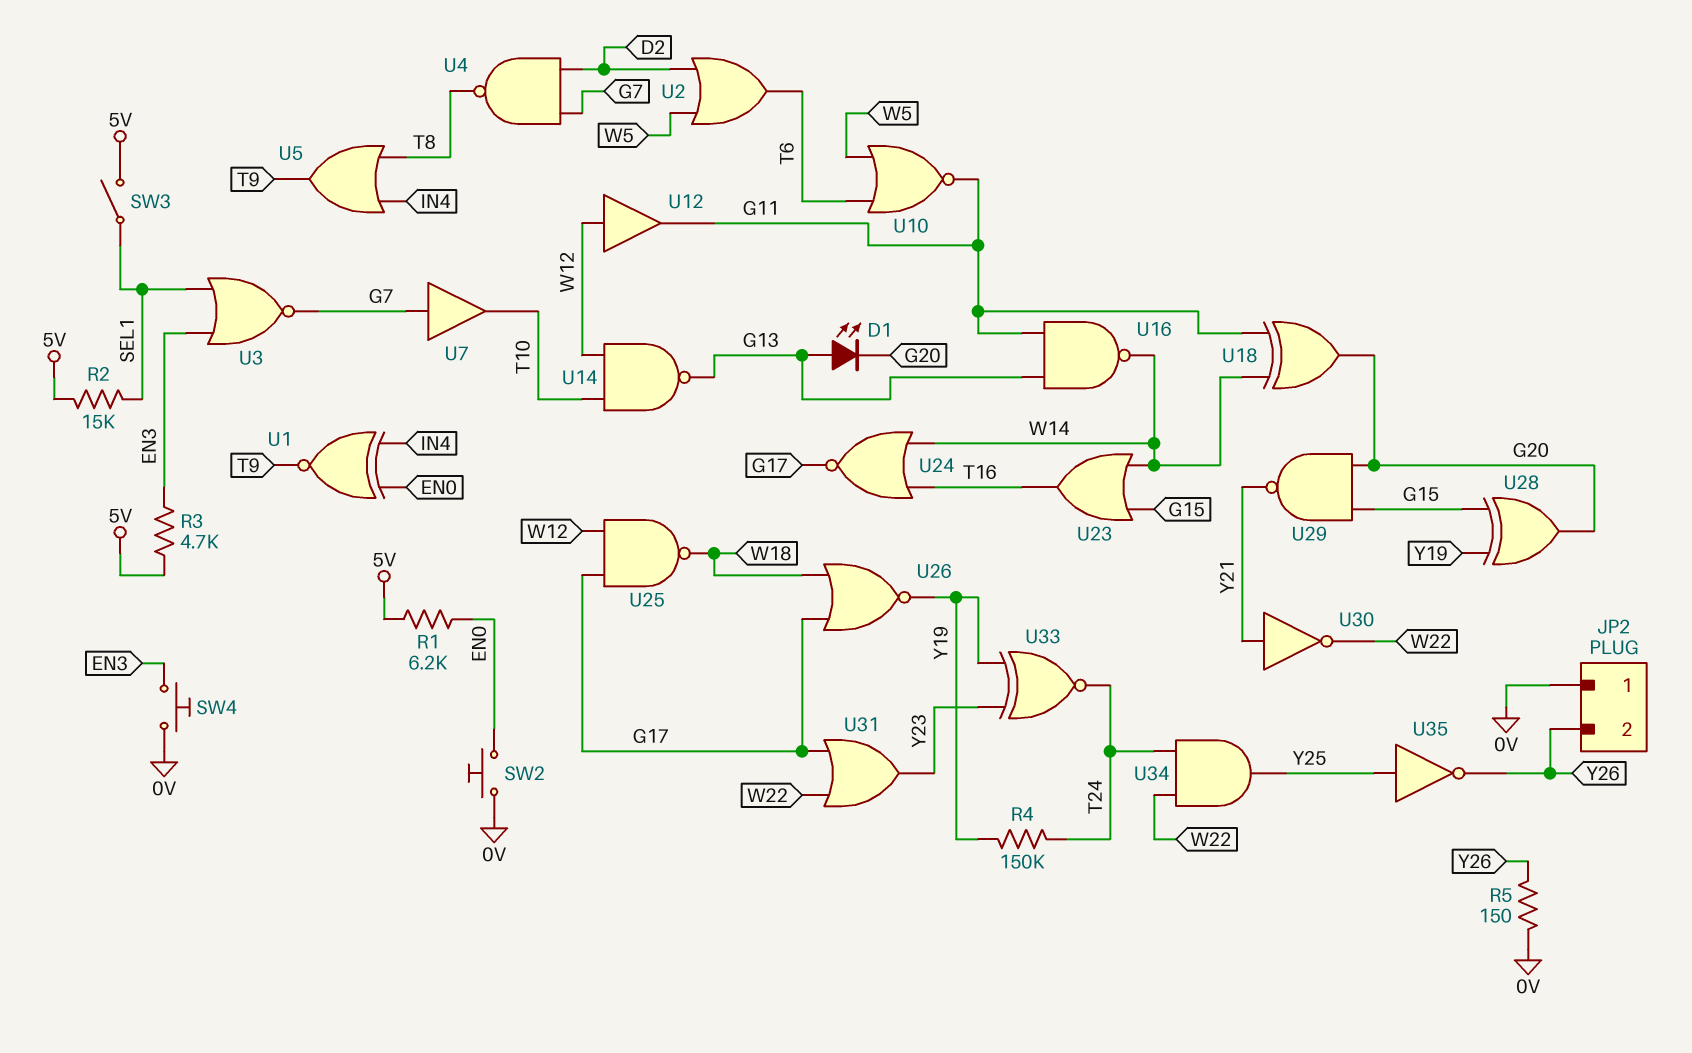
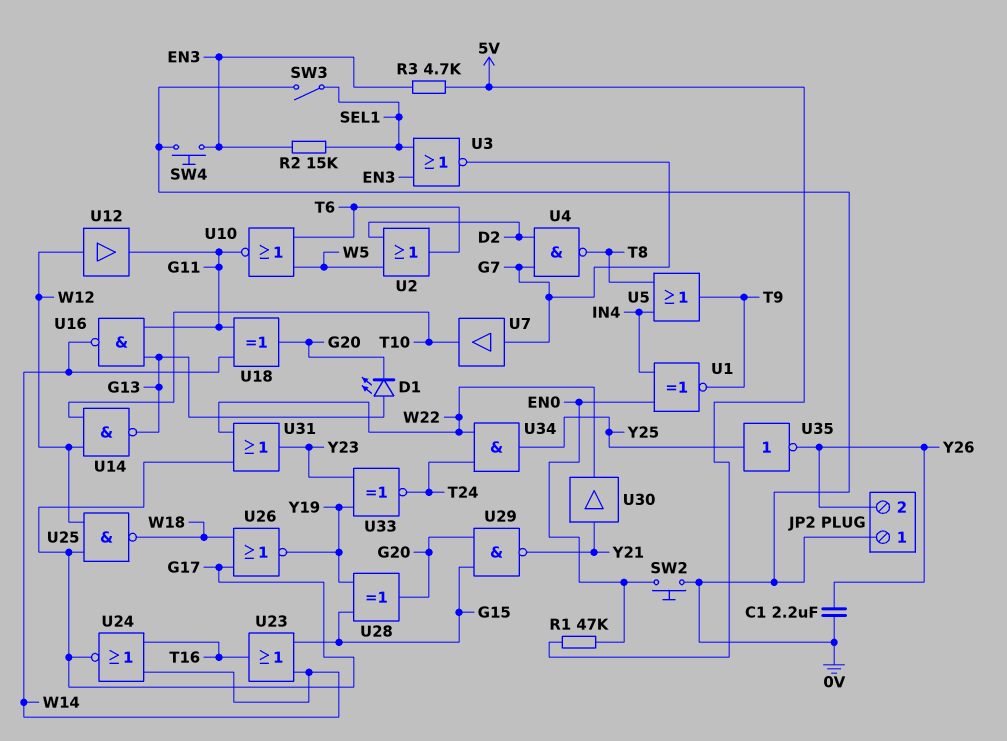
C1: none -> 2.2uF (0V, Y26)
R1: 6.2k (5V, EN0) -> 47k (5V, EN0)
R2: 15k (5V, SEL1) -> 15k (EN3, SEL1)
R4: 150k (T24, Y19) -> none
R5: 150 (0V, Y26) -> none
SW3: switch (5V, SEL1) -> switch (0V, SEL1)
U30: NOT (in Y21, out W22) -> buffer (in Y21, out W22)

